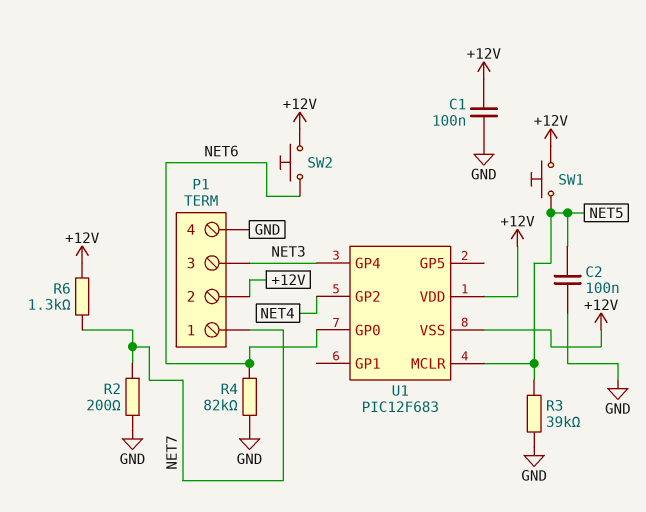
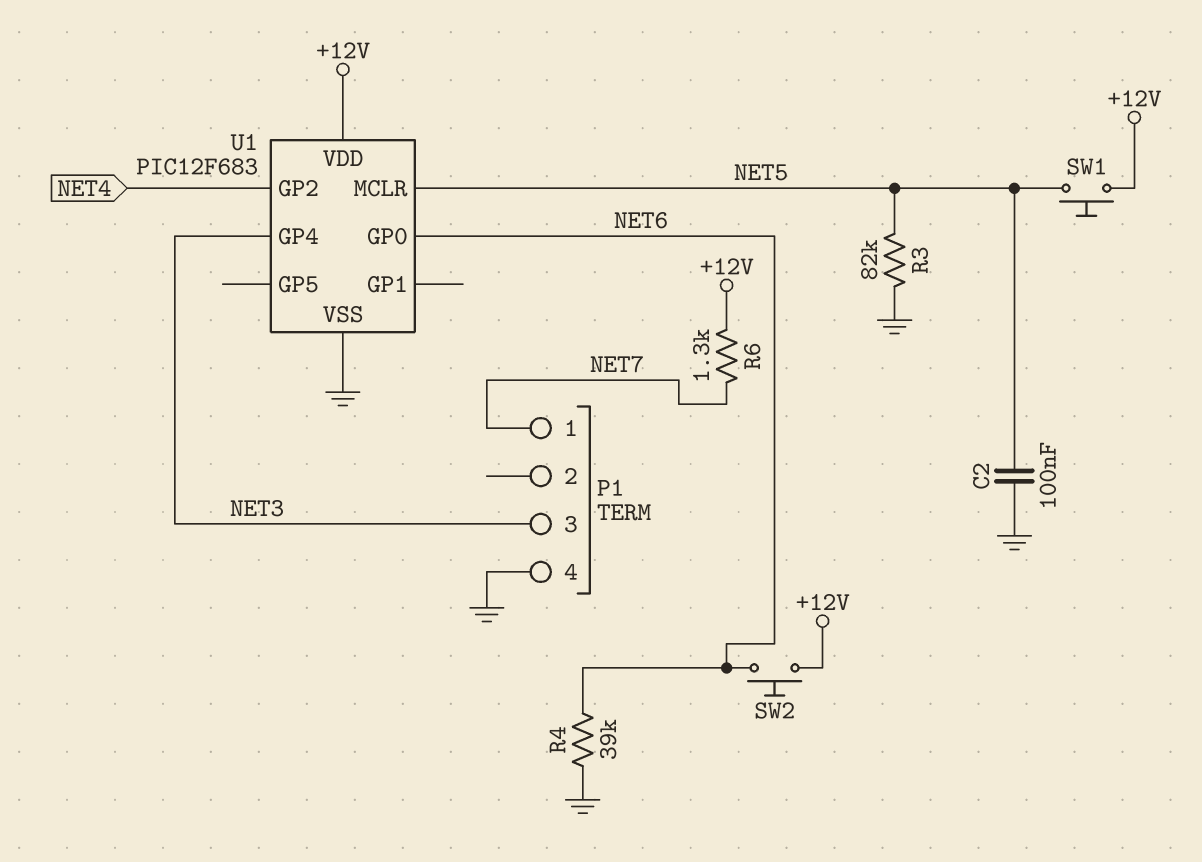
C1: 100nF (+12V, GND) -> none
P1 pin 2: +12V -> none
R2: 200 (GND, NET7) -> none
R3: 39k (GND, NET5) -> 82k (GND, NET5)
R4: 82k (GND, NET6) -> 39k (GND, NET6)
U1 pin VSS: +12V -> GND

